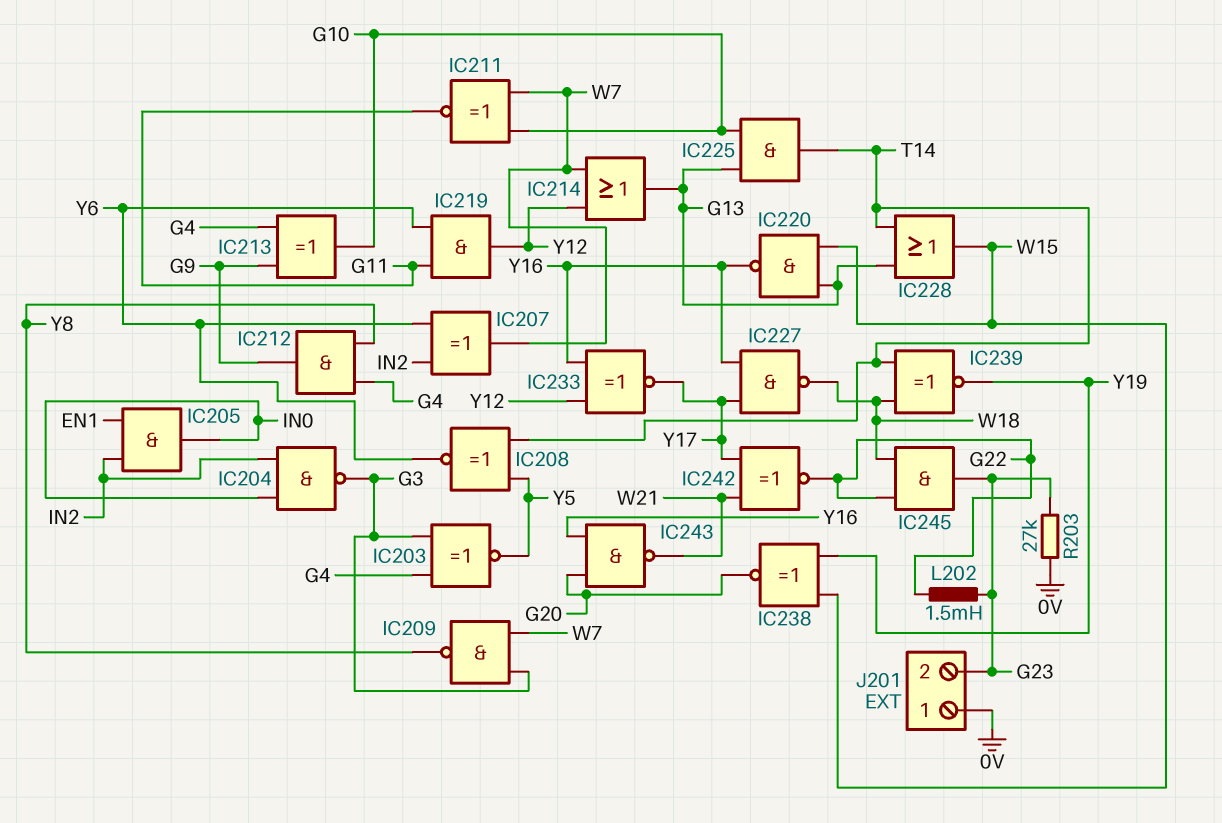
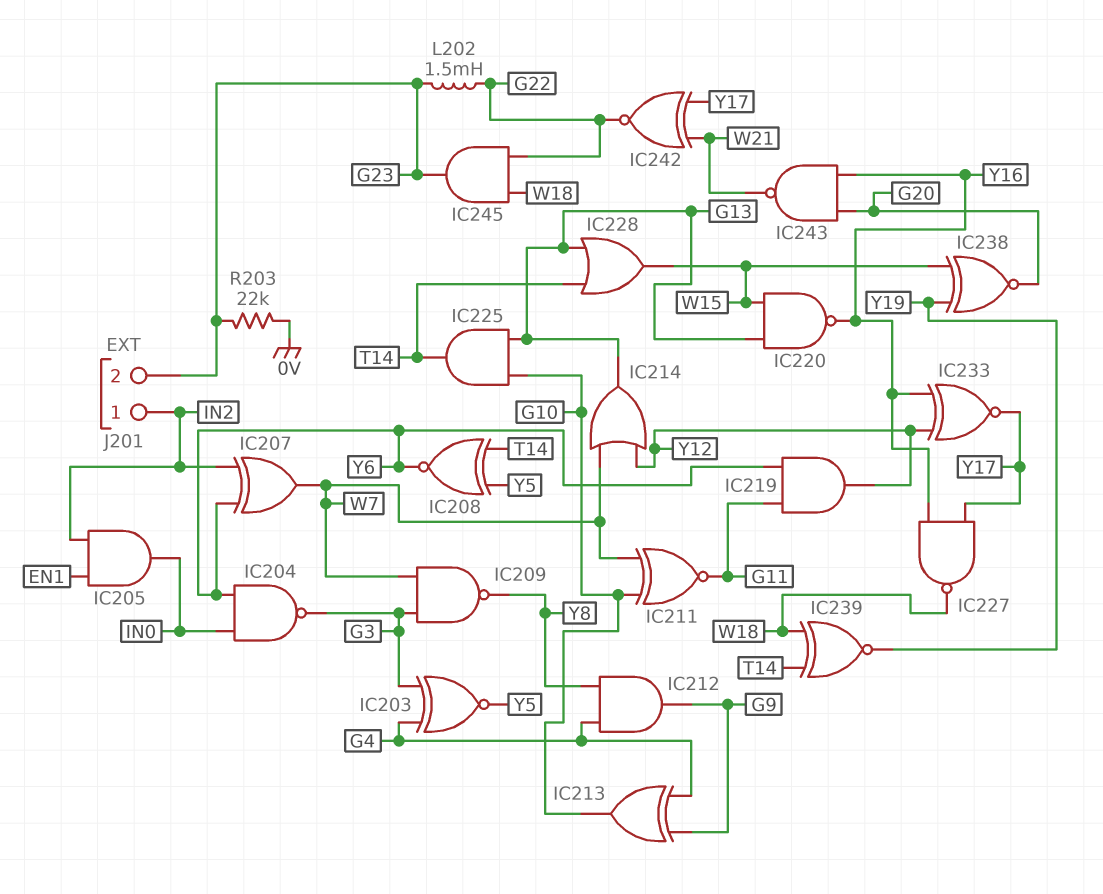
IC204: NAND (in IN0, in IN2, out G3) -> NAND (in IN0, in Y6, out G3)
J201 pin 1: 0V -> IN2
R203: 27k (0V, G23) -> 22k (0V, G23)

